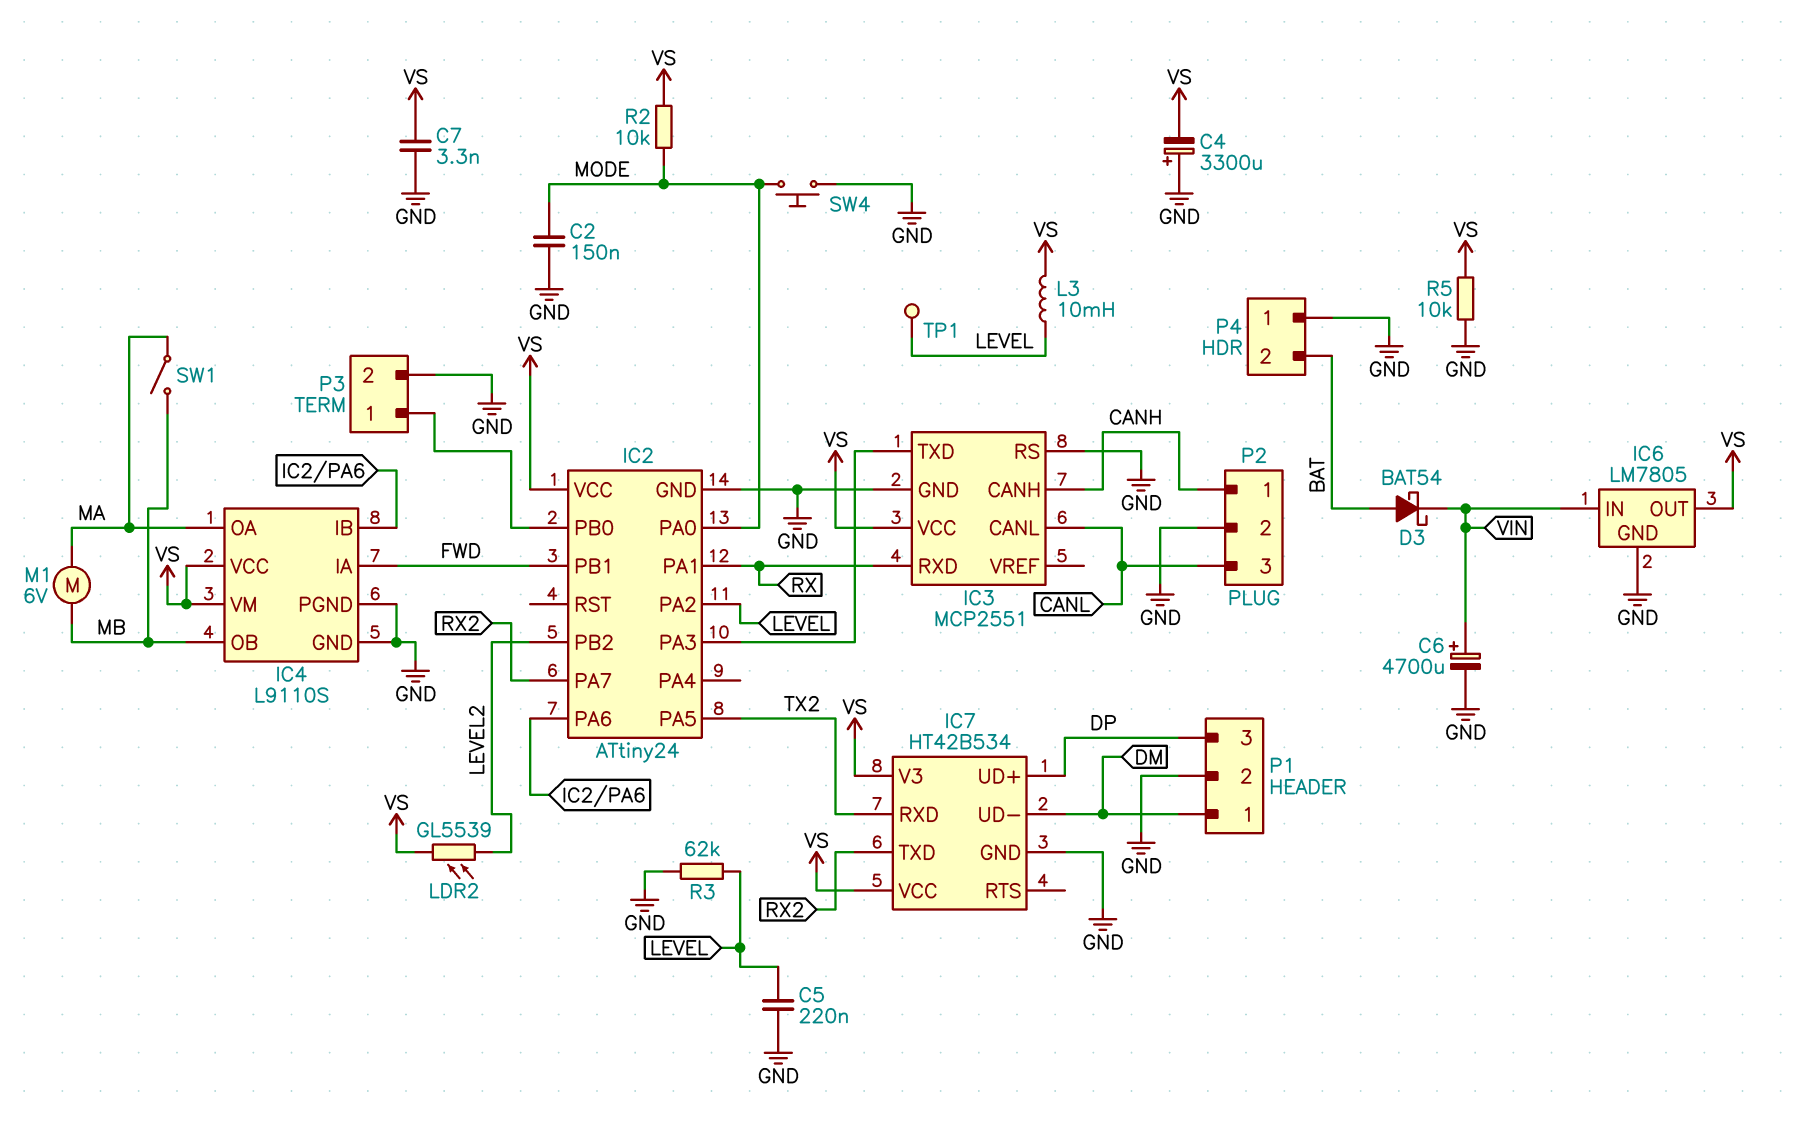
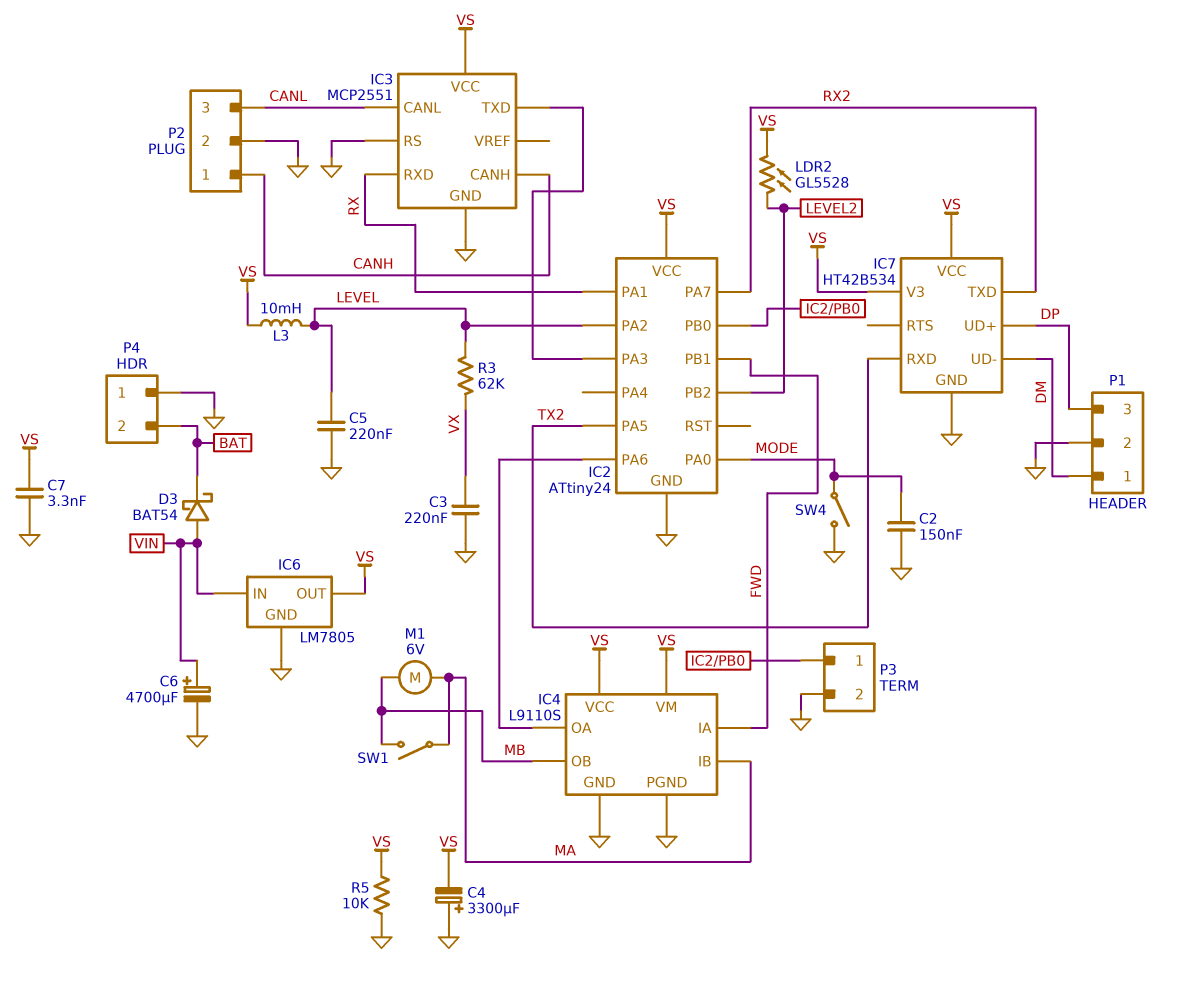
C3: none -> 220nF (GND, VX)
D3: schottky BAT54 (A BAT, K VIN) -> schottky BAT54 (A VIN, K BAT)
IC4 pin IB: IC2/PA6 -> MA
IC4 pin OA: MA -> IC2/PA6
LDR2: GL5539 (LEVEL2, VS) -> GL5528 (LEVEL2, VS)
R2: 10k (MODE, VS) -> none
R3: 62k (GND, LEVEL) -> 62k (LEVEL, VX)
SW4: button (GND, MODE) -> switch (GND, MODE)
TP1: test point (LEVEL) -> none

